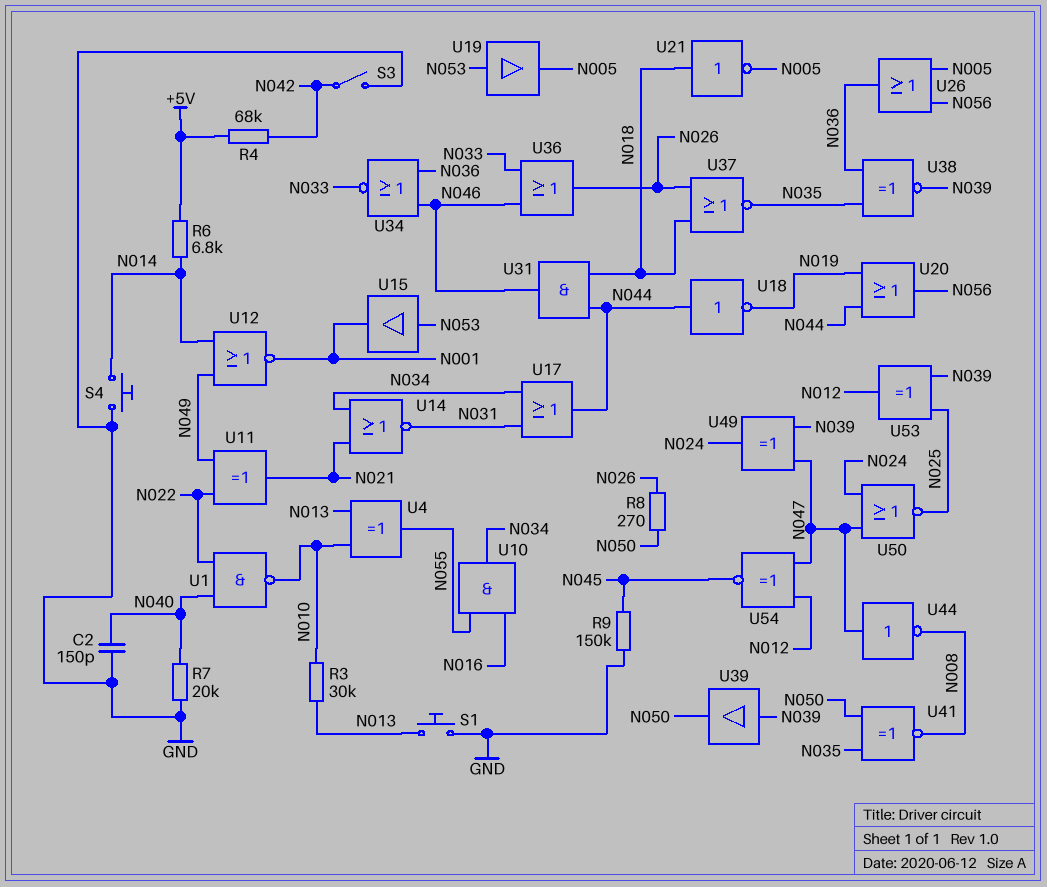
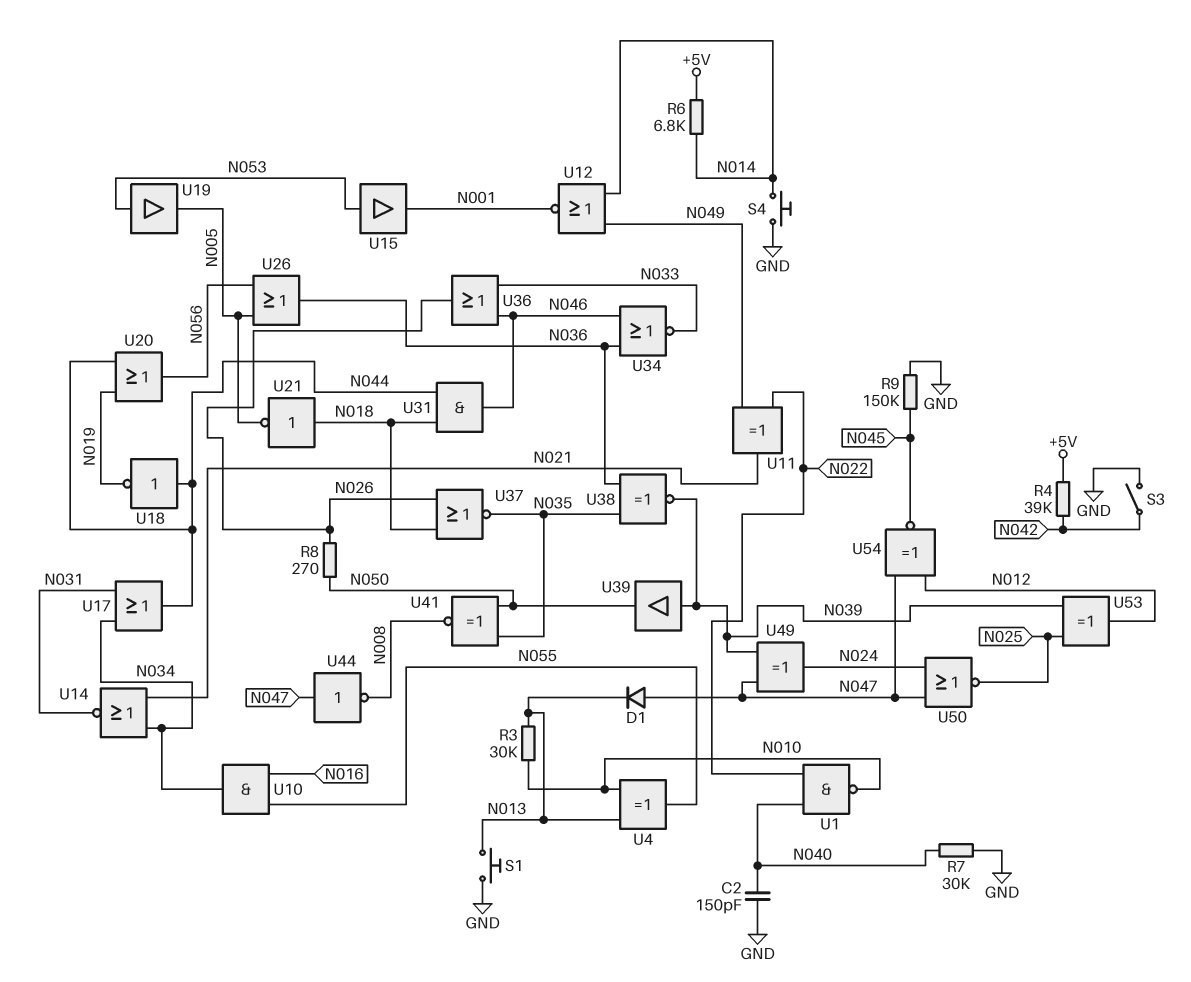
D1: none -> diode (A N047, K N013)
R4: 68k (+5V, N042) -> 39k (+5V, N042)
R7: 20k (GND, N040) -> 30k (GND, N040)

